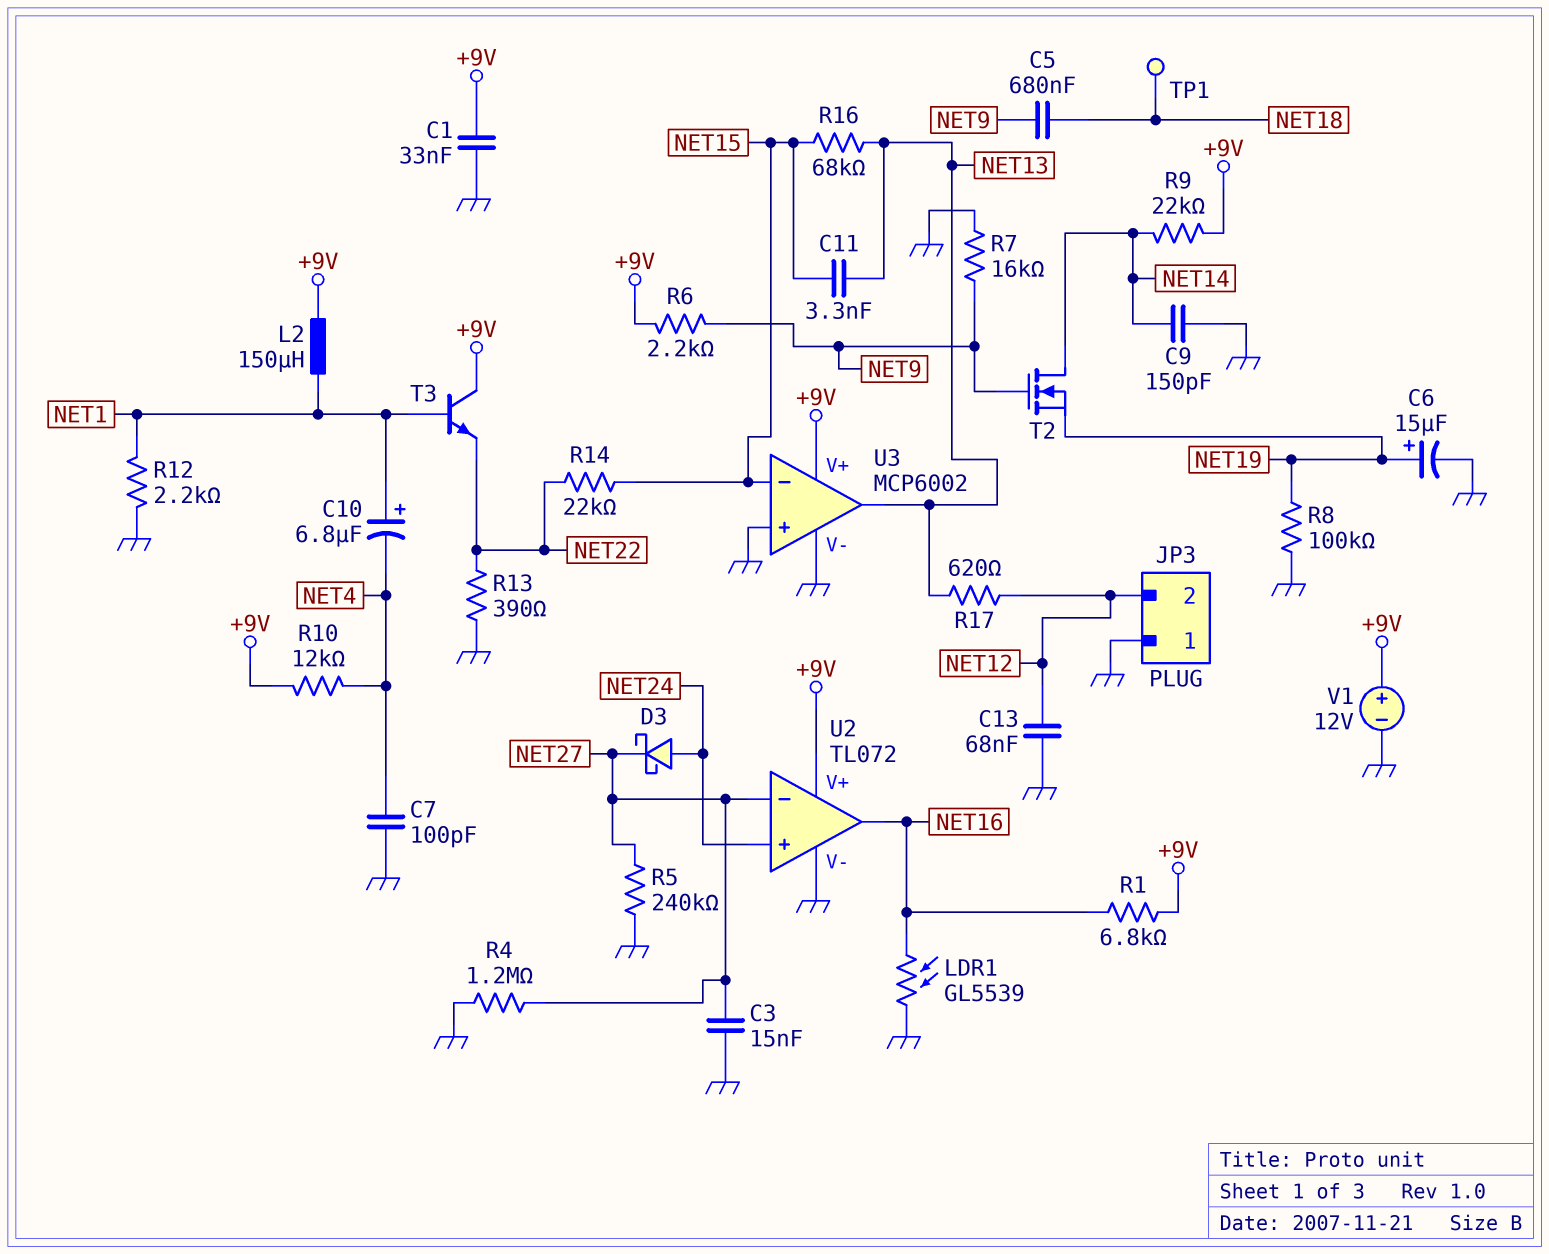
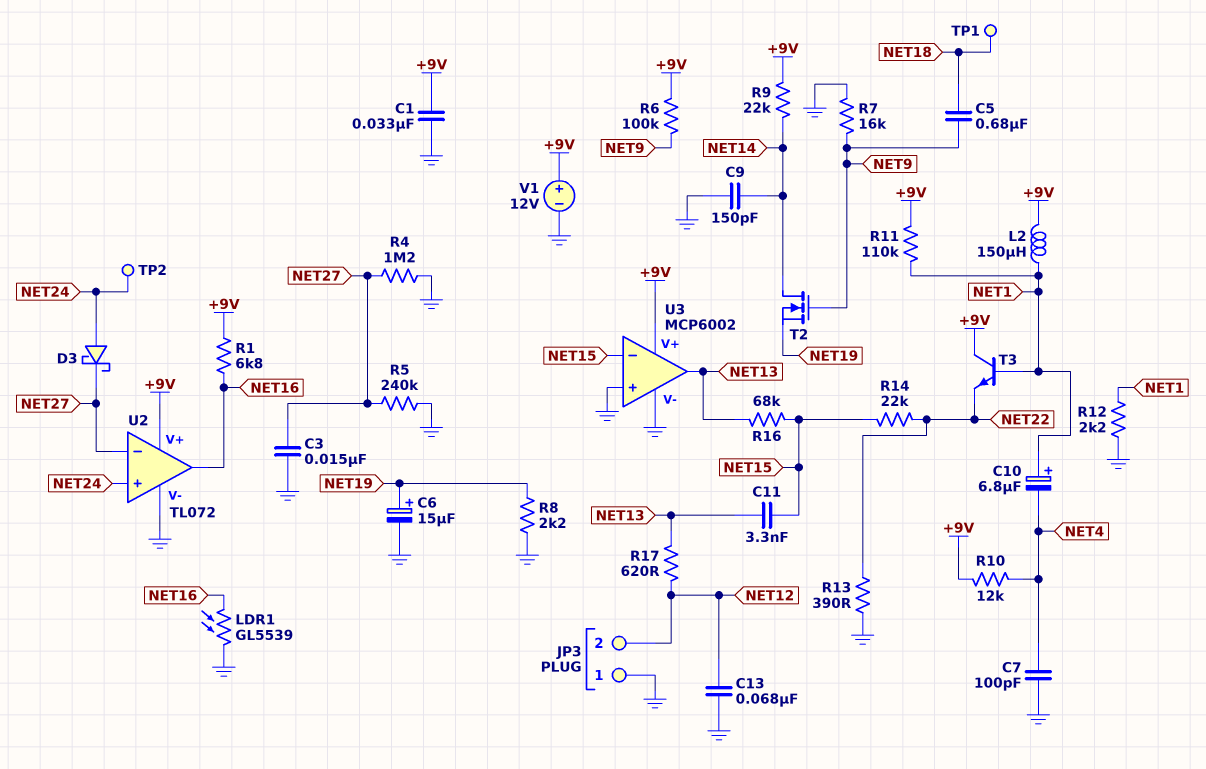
R6: 2.2k (+9V, NET9) -> 100k (+9V, NET9)
R8: 100k (GND, NET19) -> 2.2k (GND, NET19)
R11: none -> 110k (+9V, NET1)
TP2: none -> test point (NET24)

